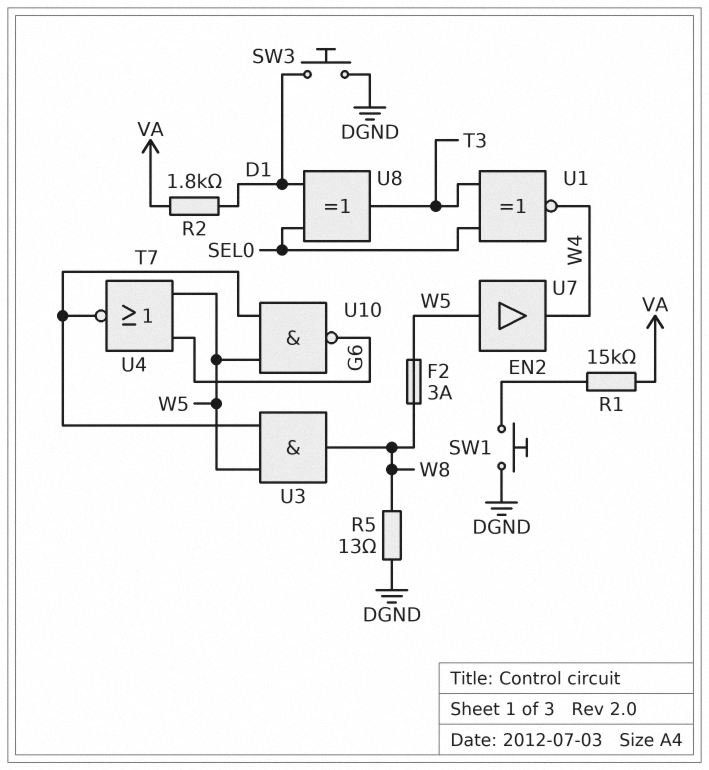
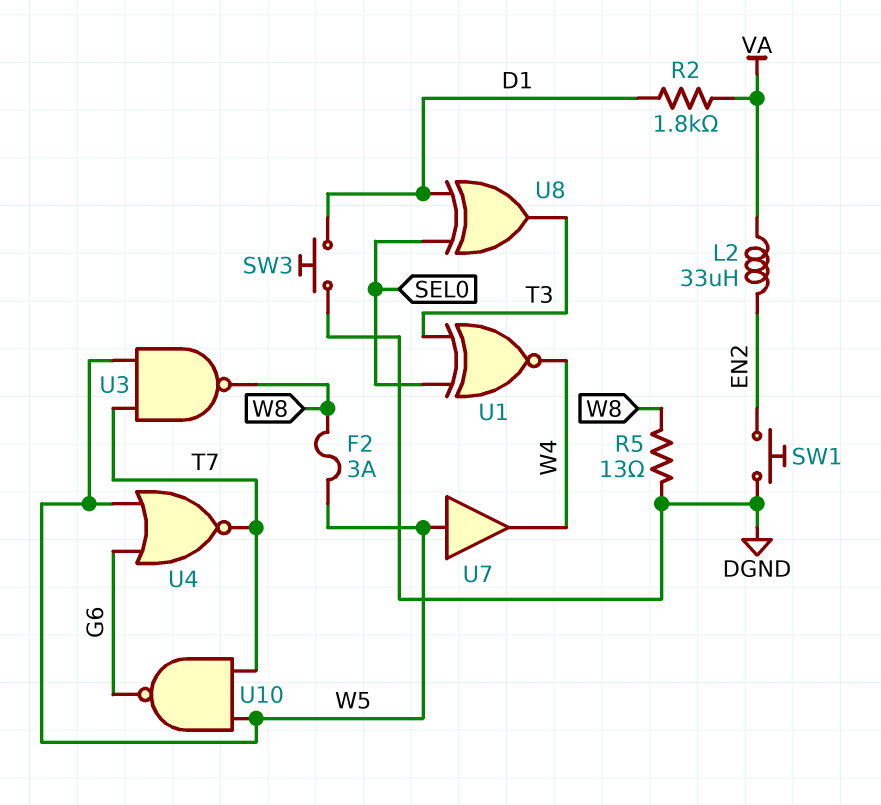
L2: none -> 33uH (EN2, VA)
R1: 15k (EN2, VA) -> none
U3: AND (in T7, in W5, out W8) -> NAND (in T7, in W5, out W8)

